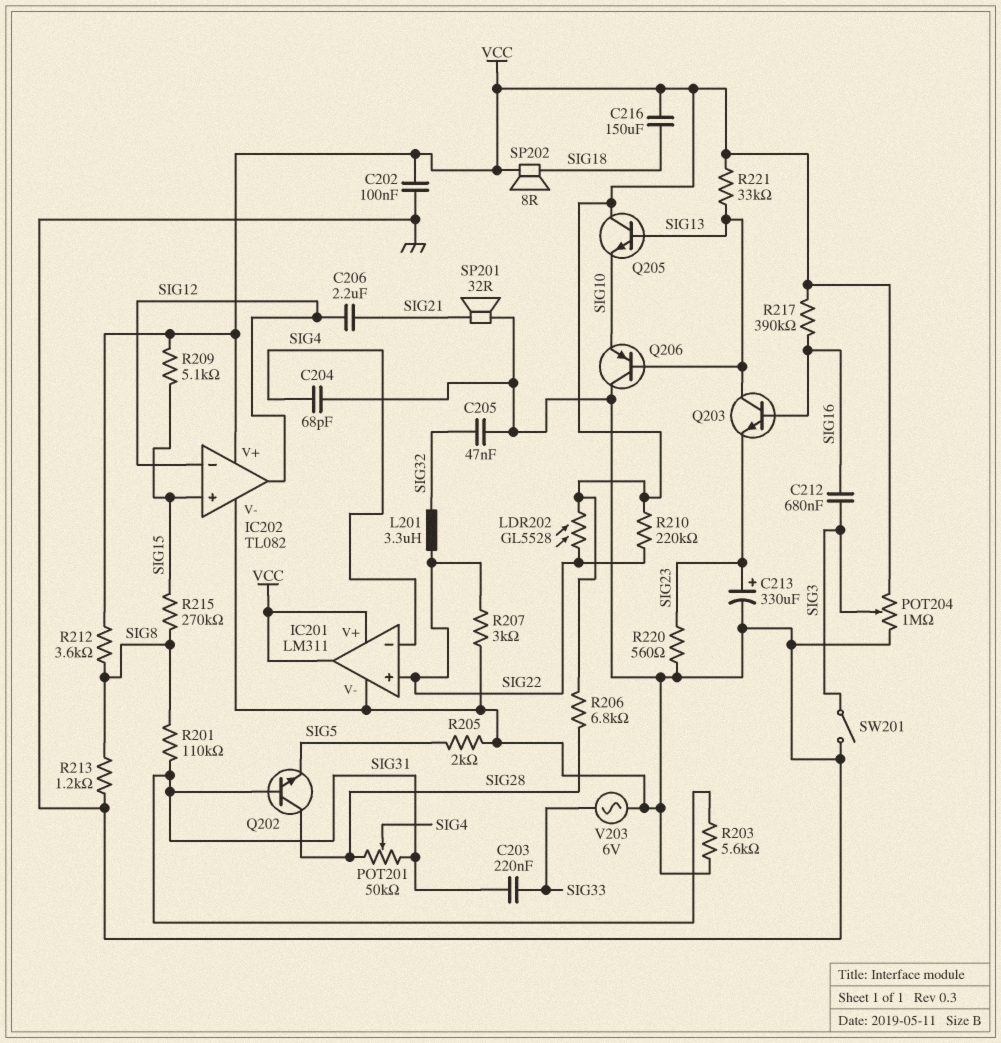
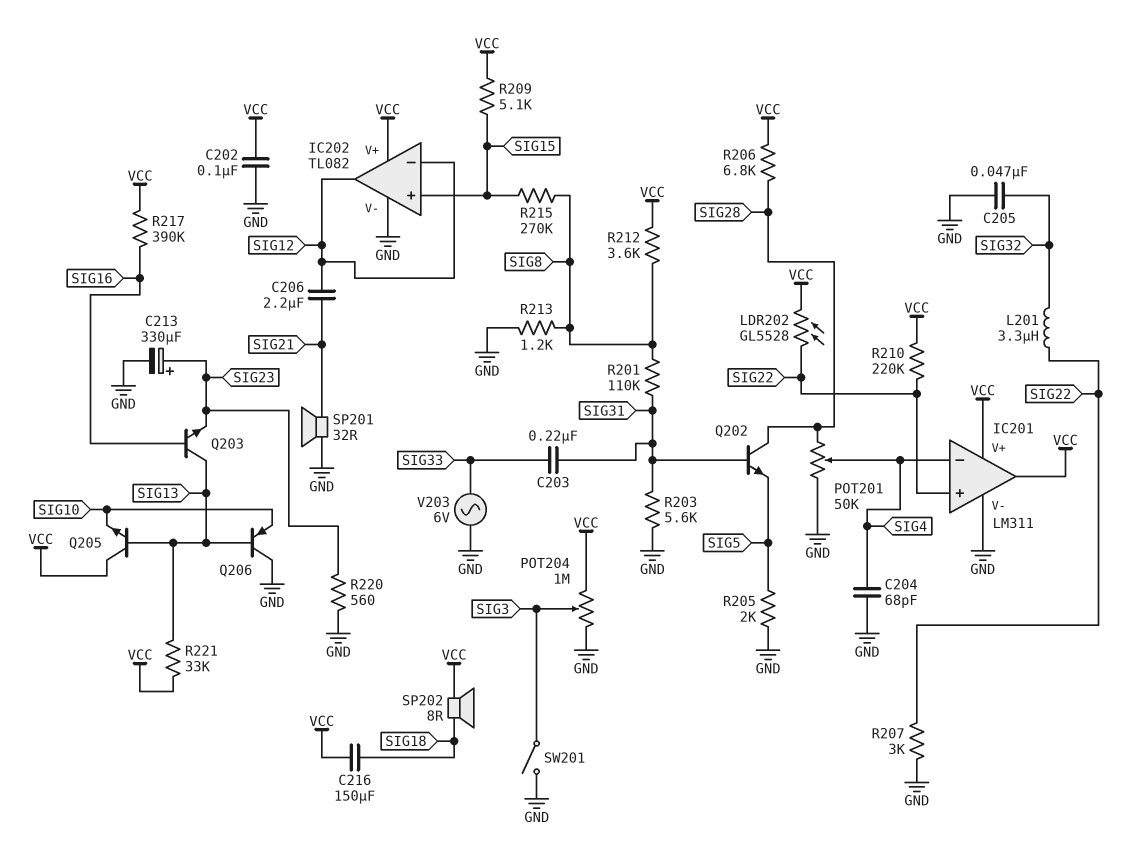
C212: 680nF (SIG3, SIG16) -> none
POT201: 50k (SIG28, SIG31, wiper SIG4) -> 50k (GND, SIG28, wiper SIG4)

